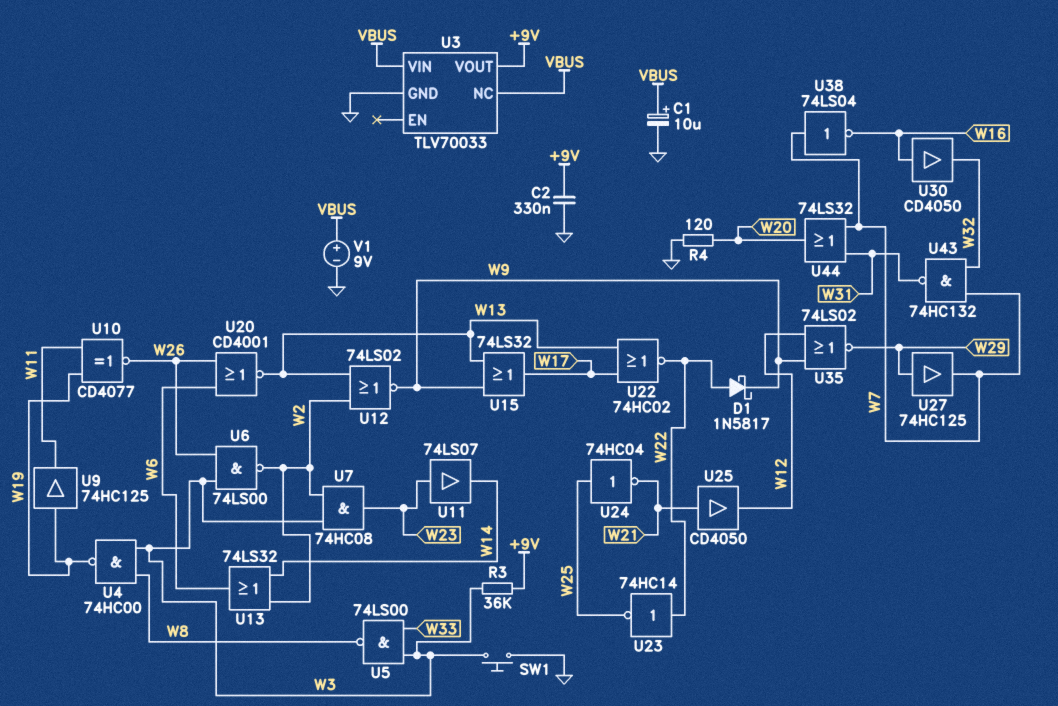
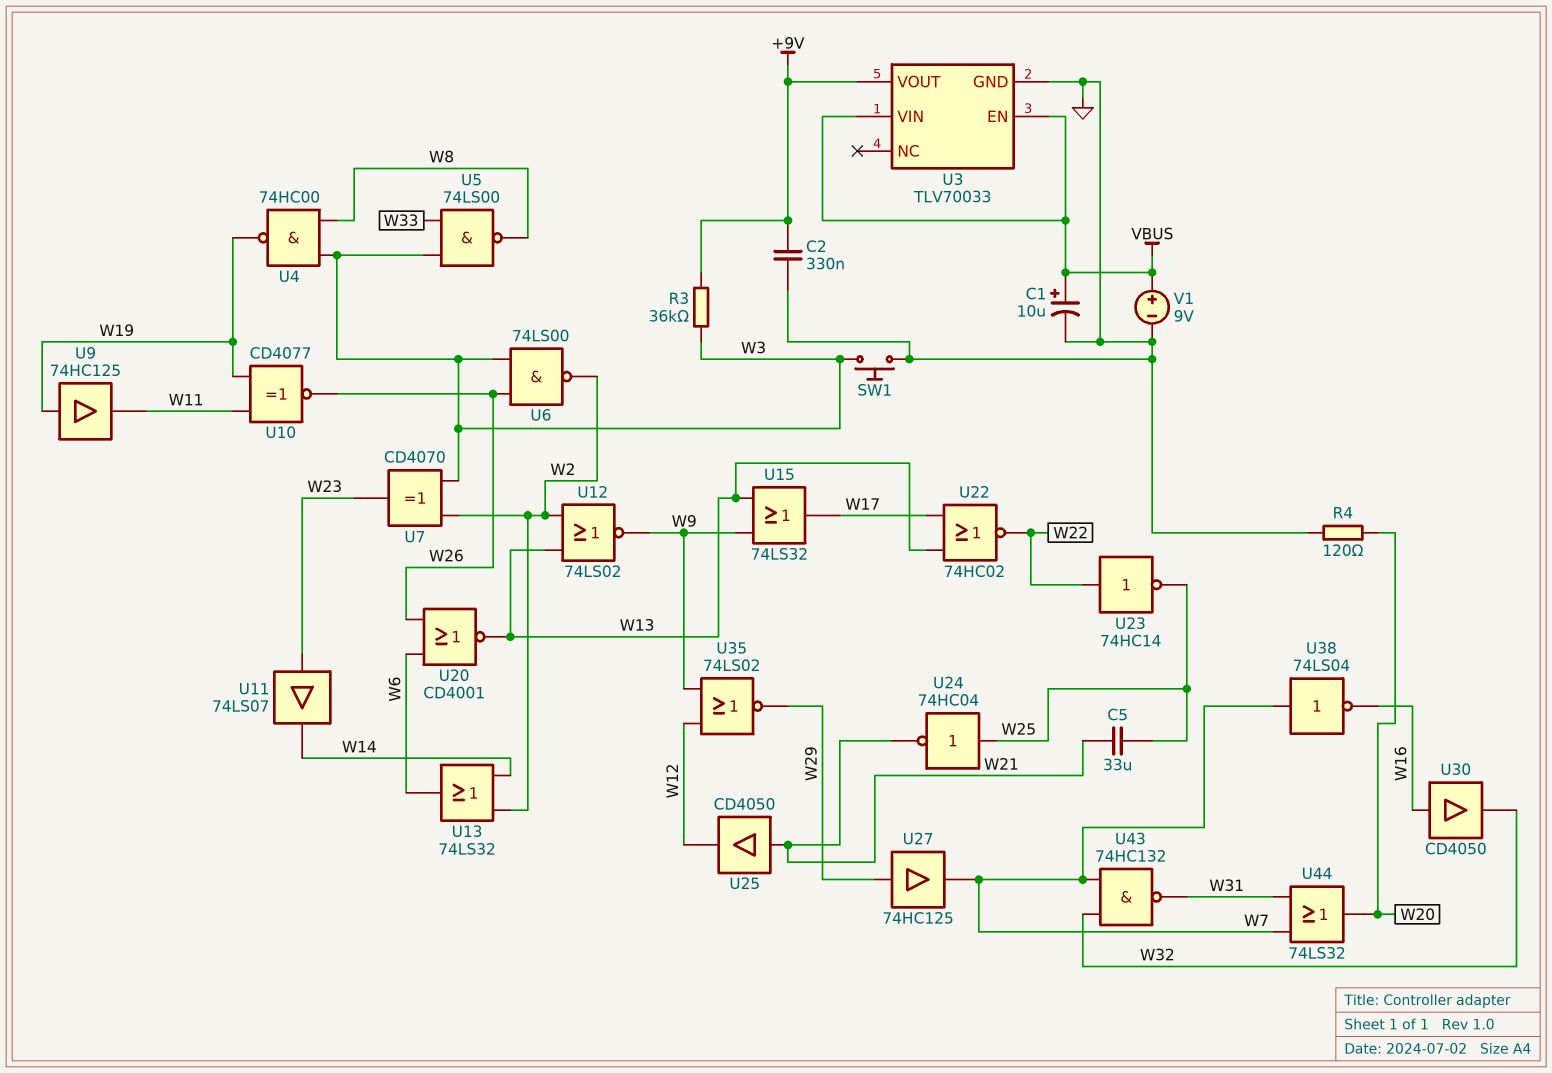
C5: none -> 33uF (W21, W25)
D1: schottky 1N5817 (A W22, K W9) -> none
U3 pin EN: none -> VBUS
U3 pin NC: VBUS -> none
U7: AND 74HC08 (in W2, in W3, out W23) -> XOR CD4070 (in W2, in W3, out W23)

